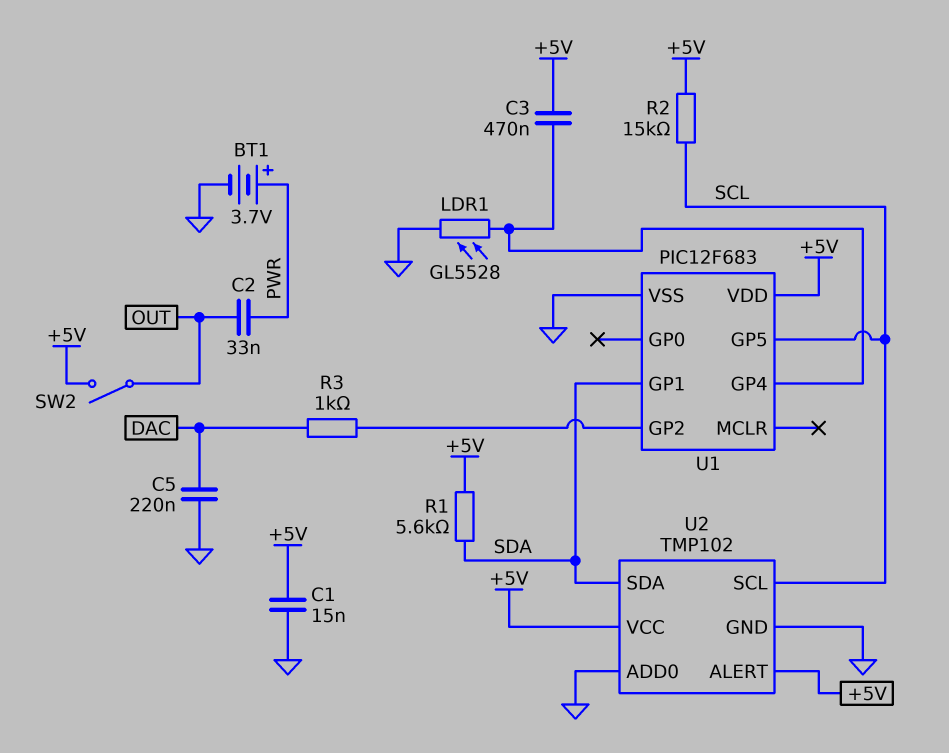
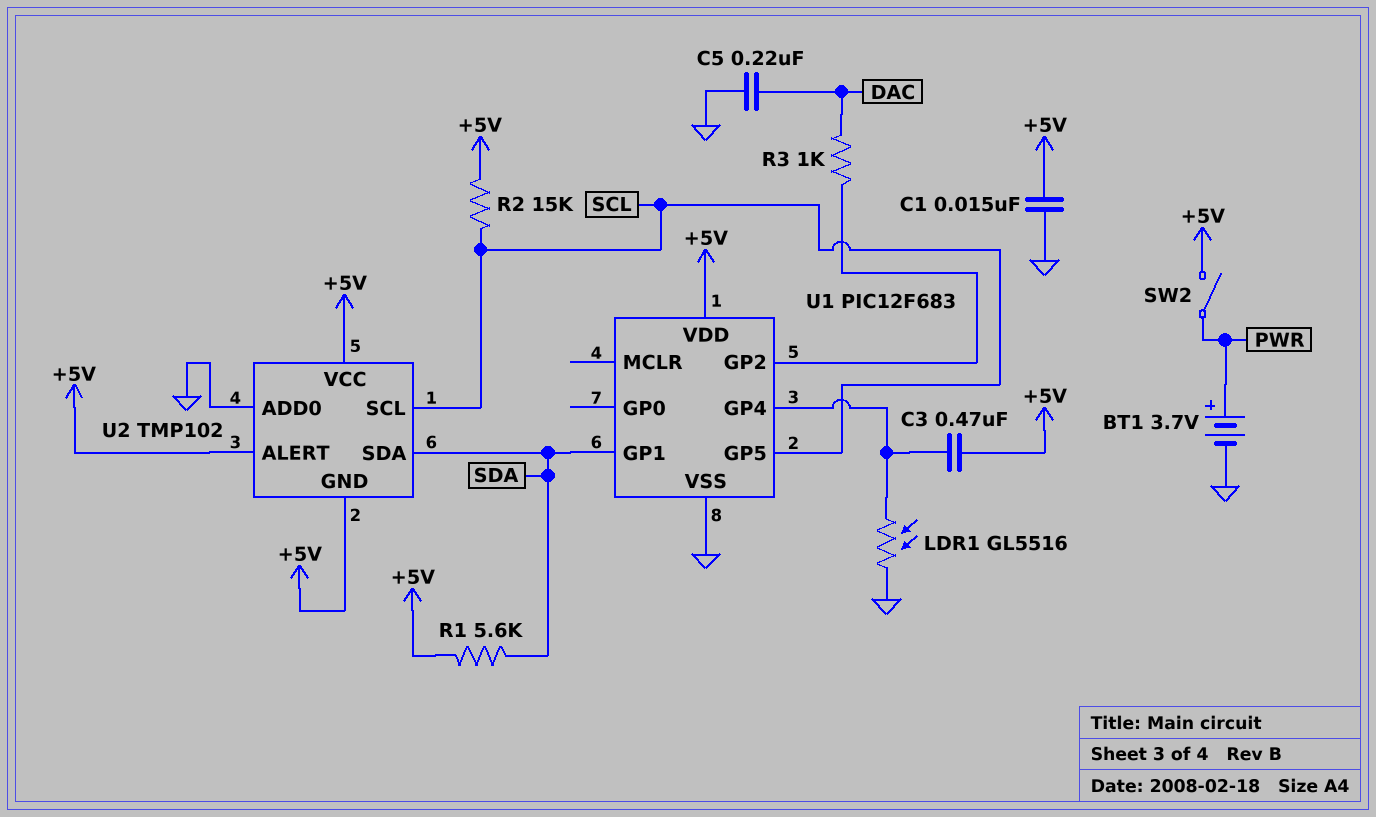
C2: 33nF (OUT, PWR) -> none
LDR1: GL5528 (GND, U1/GP4) -> GL5516 (GND, U1/GP4)
SW2: switch (+5V, OUT) -> switch (+5V, PWR)
U2 pin GND: GND -> +5V

